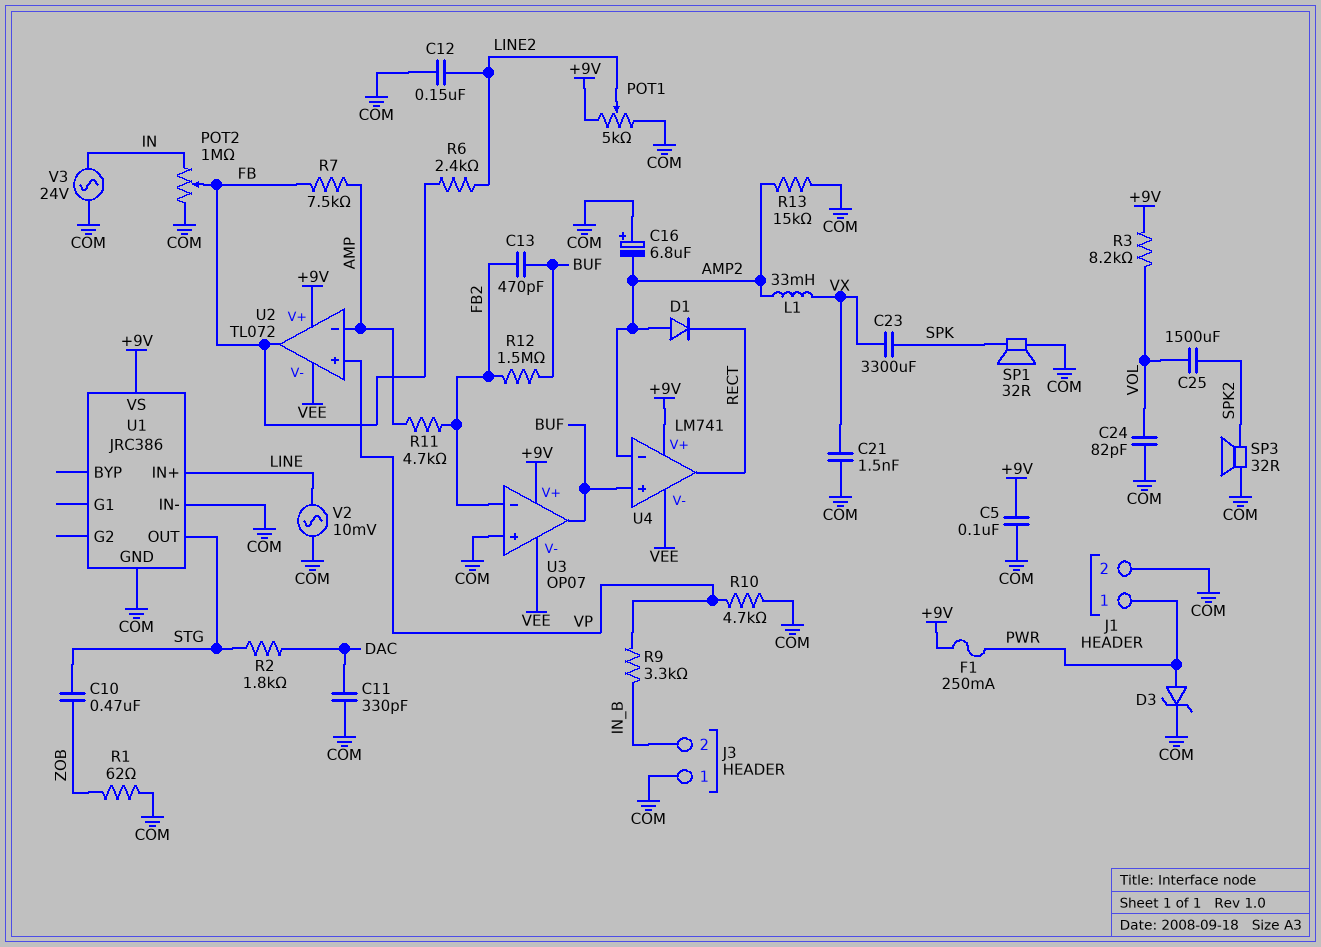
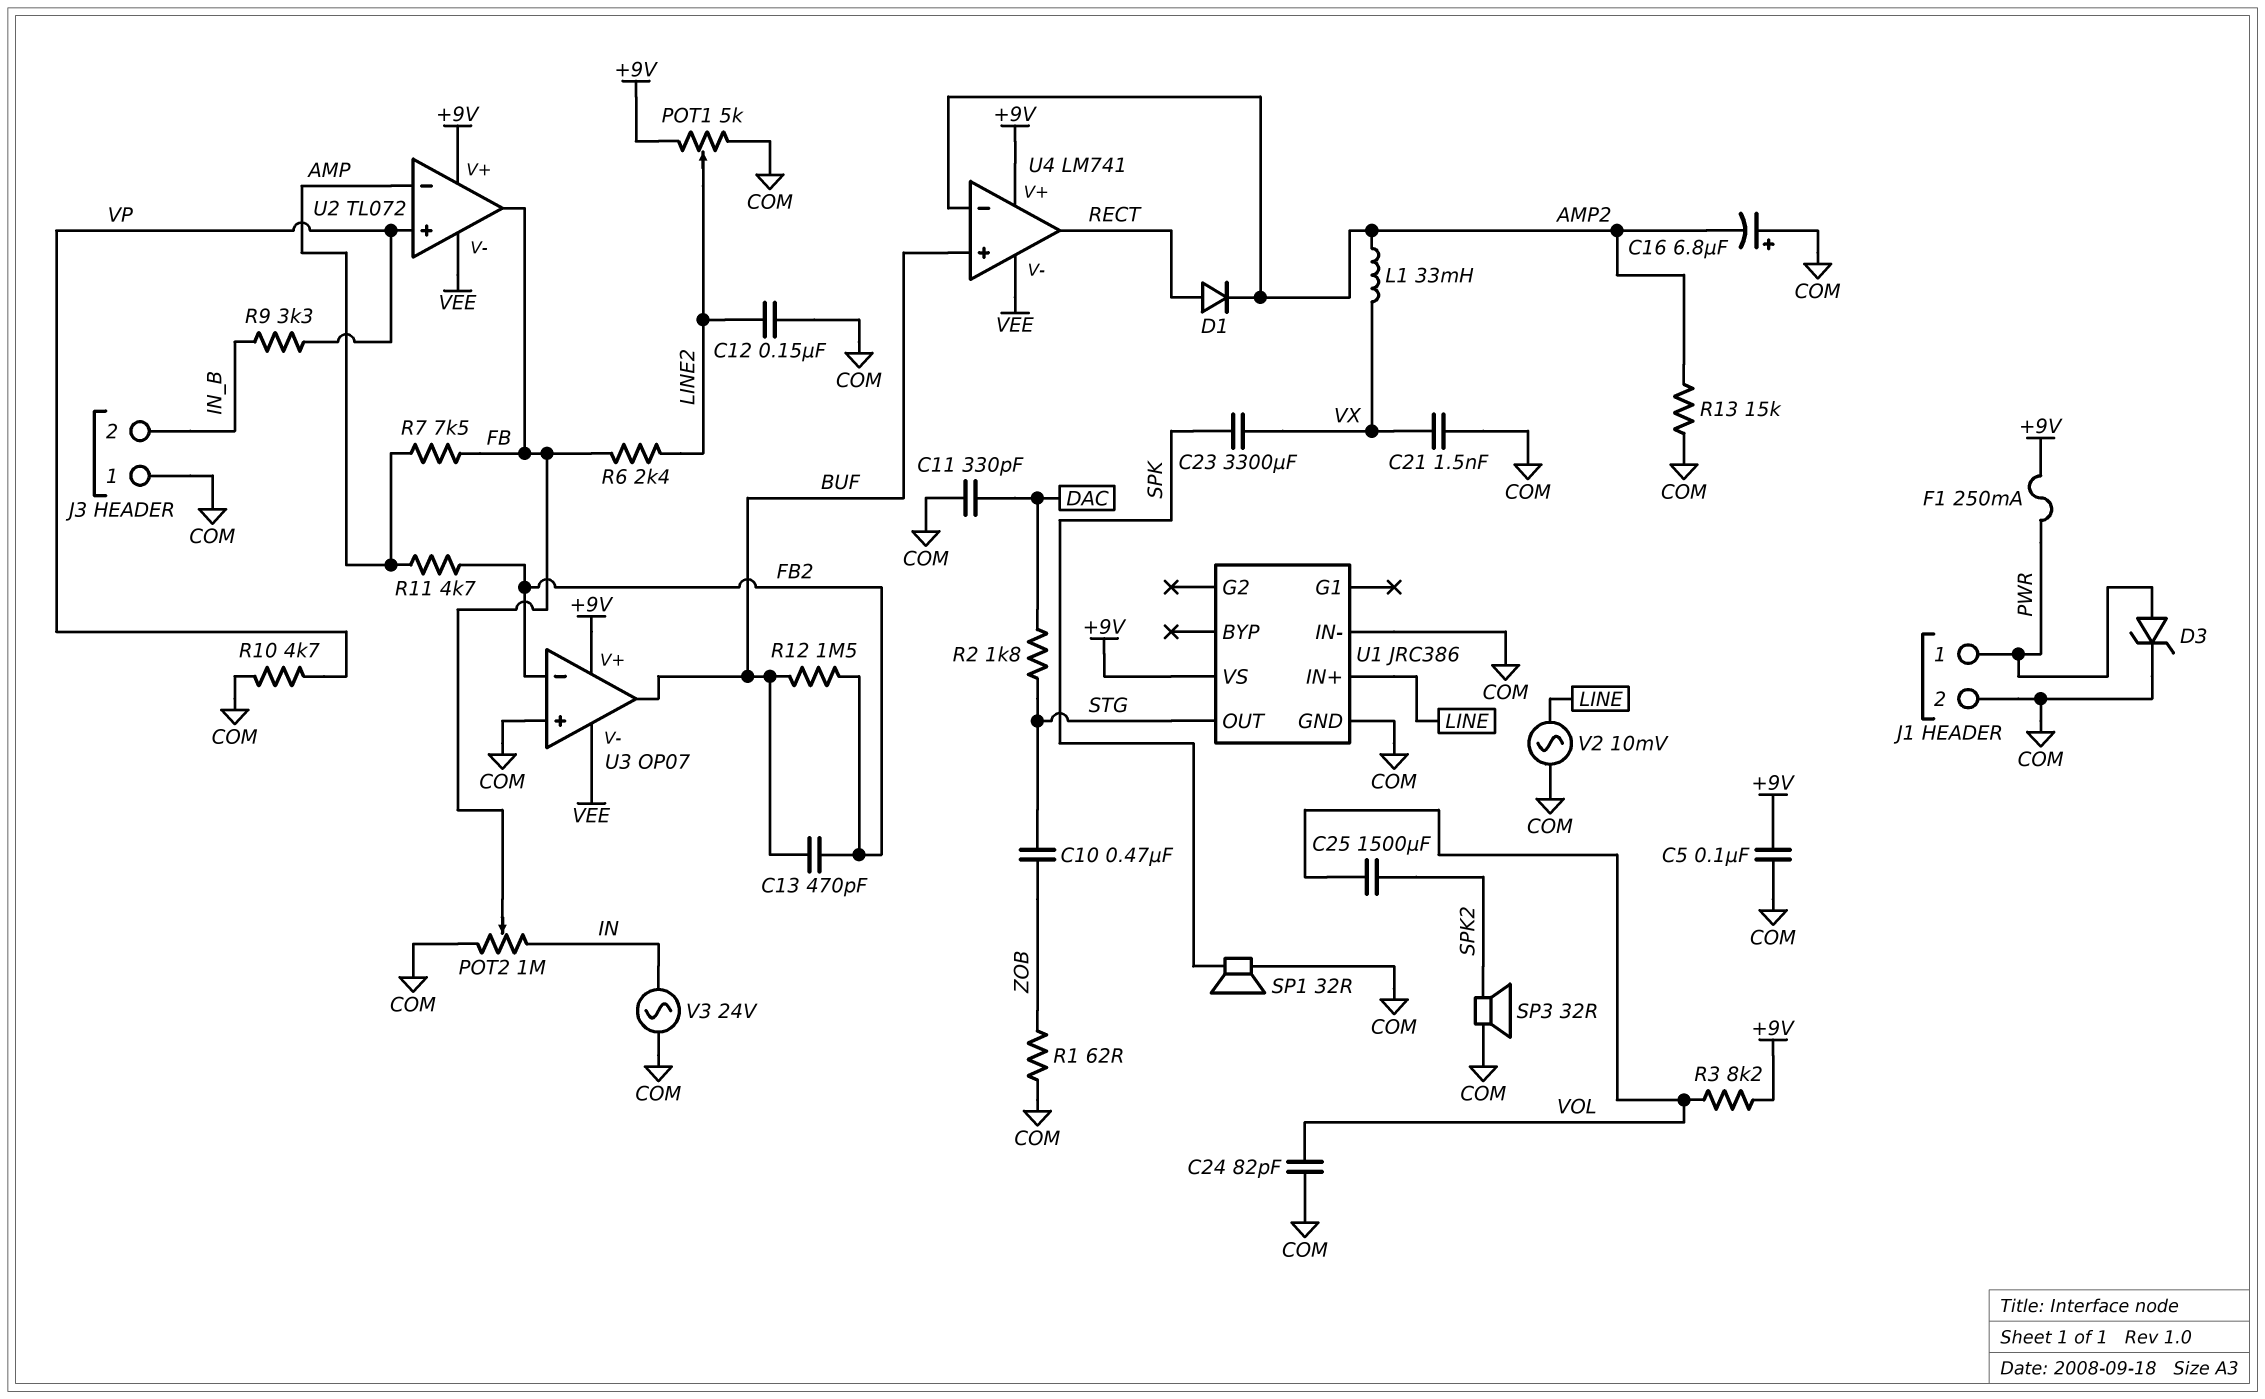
D1: diode (A AMP2, K RECT) -> diode (A RECT, K AMP2)

